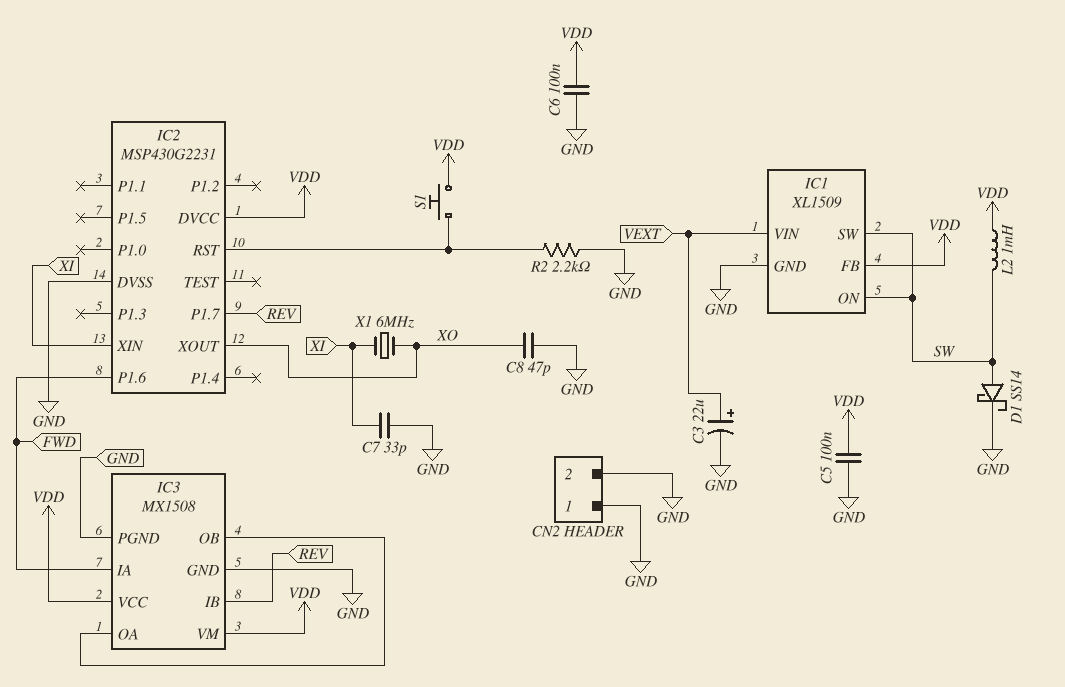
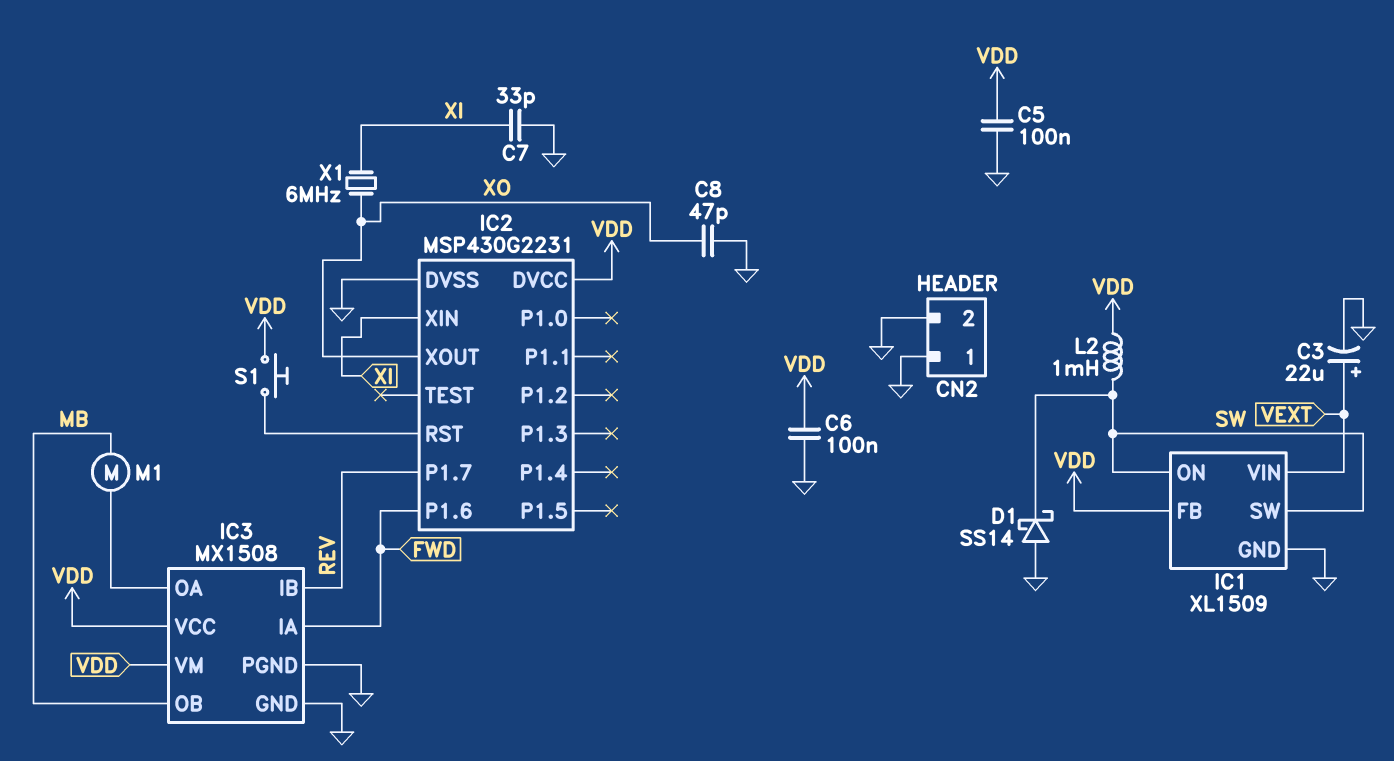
D1: schottky SS14 (A SW, K GND) -> schottky SS14 (A GND, K SW)
IC3 pin OB: IC3/OA -> MB
M1: none -> motor (IC3/OA, MB)
R2: 2.2k (GND, IC2/RST) -> none

